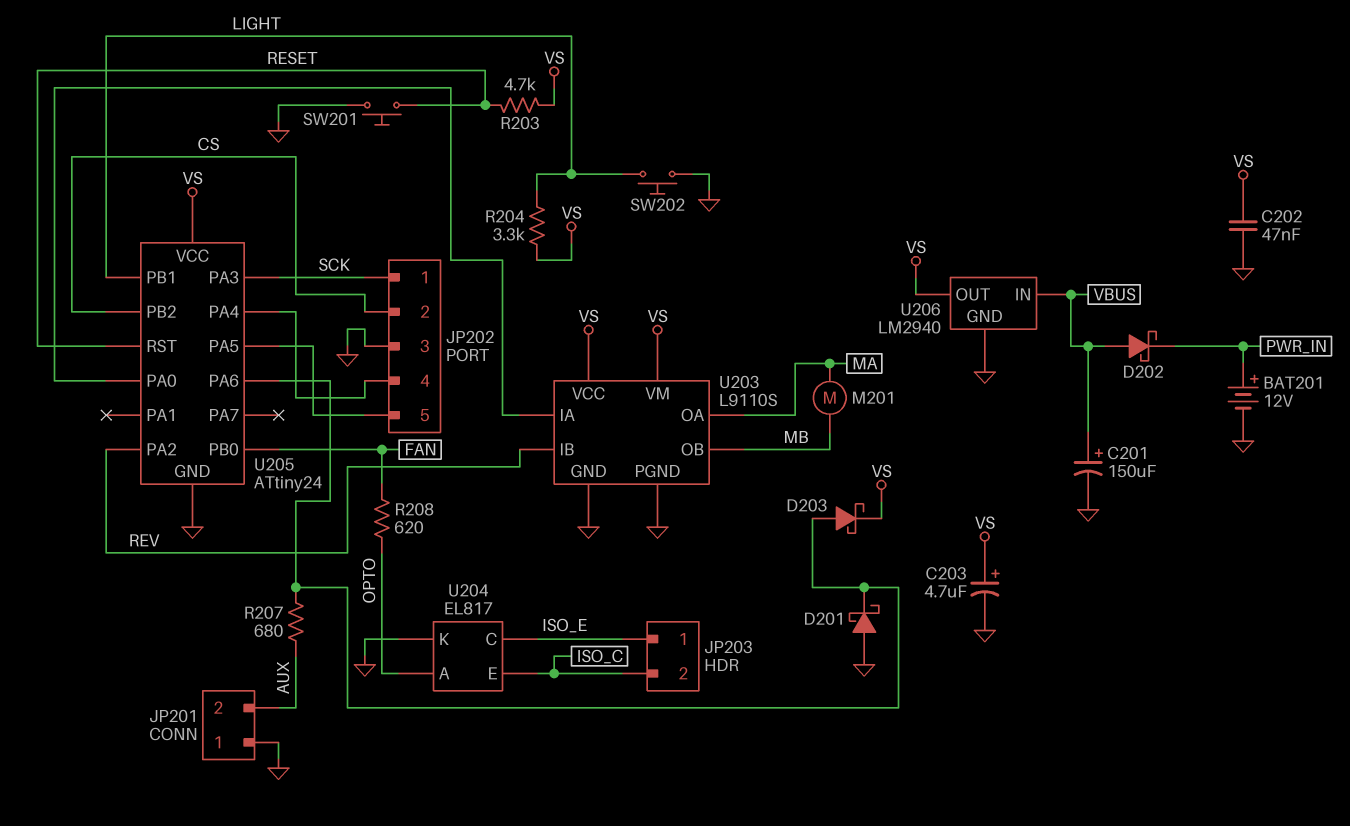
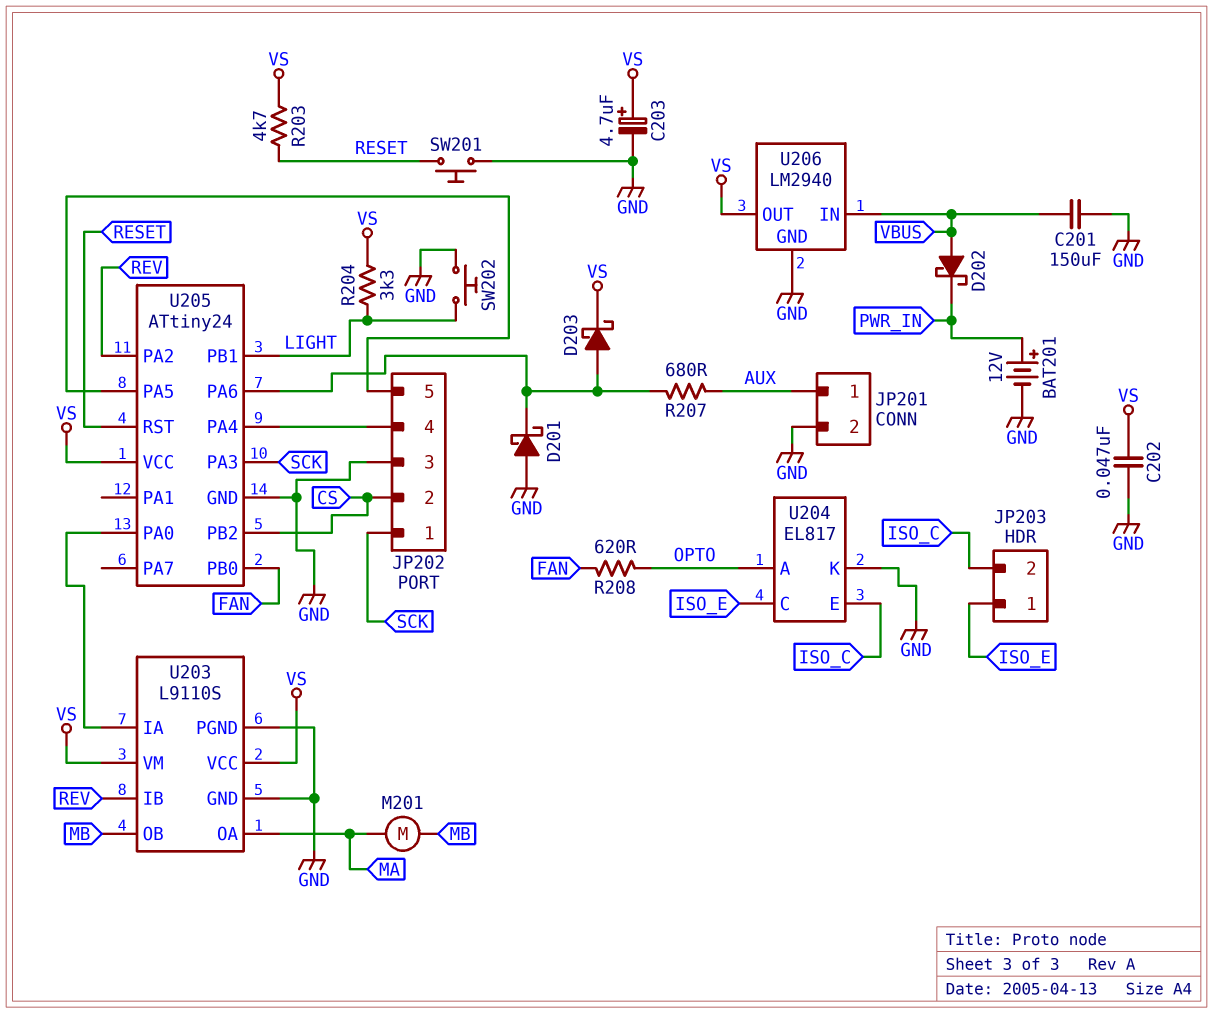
C201: 150uF (plus VBUS, minus GND) -> 150uF (GND, VBUS)
JP201 pin 1: GND -> AUX
JP201 pin 2: AUX -> GND

